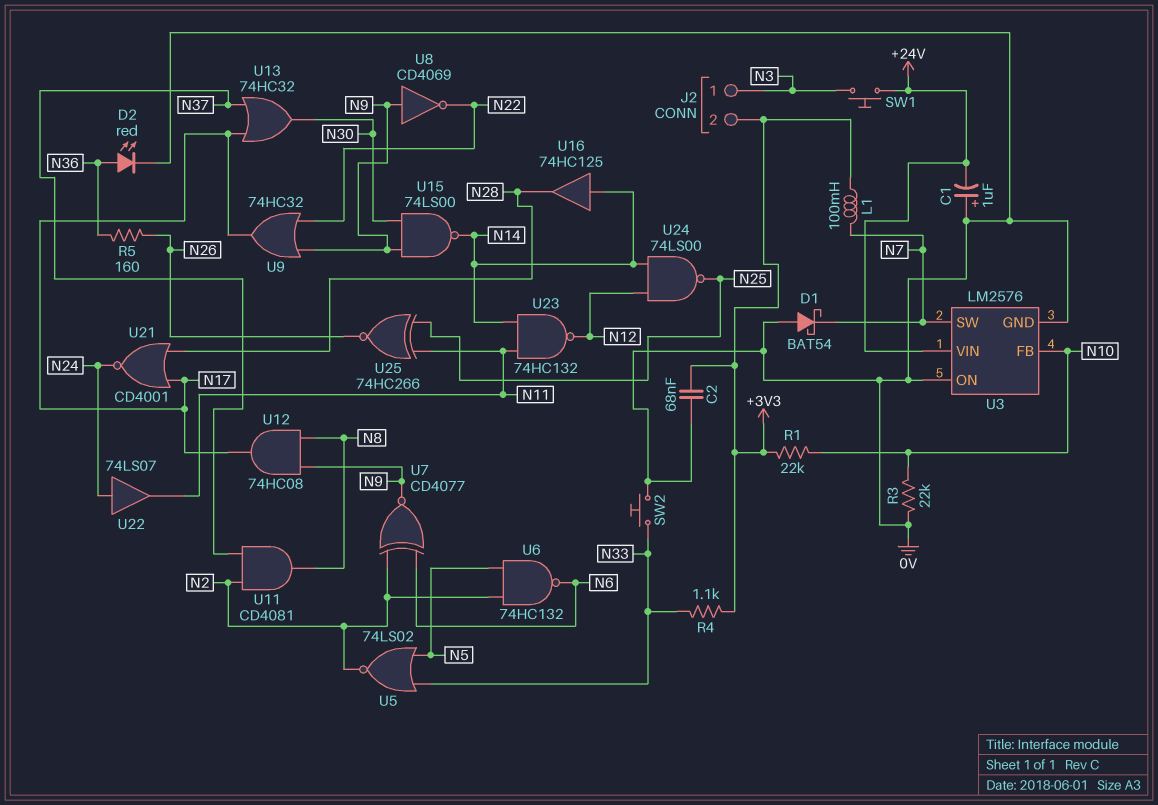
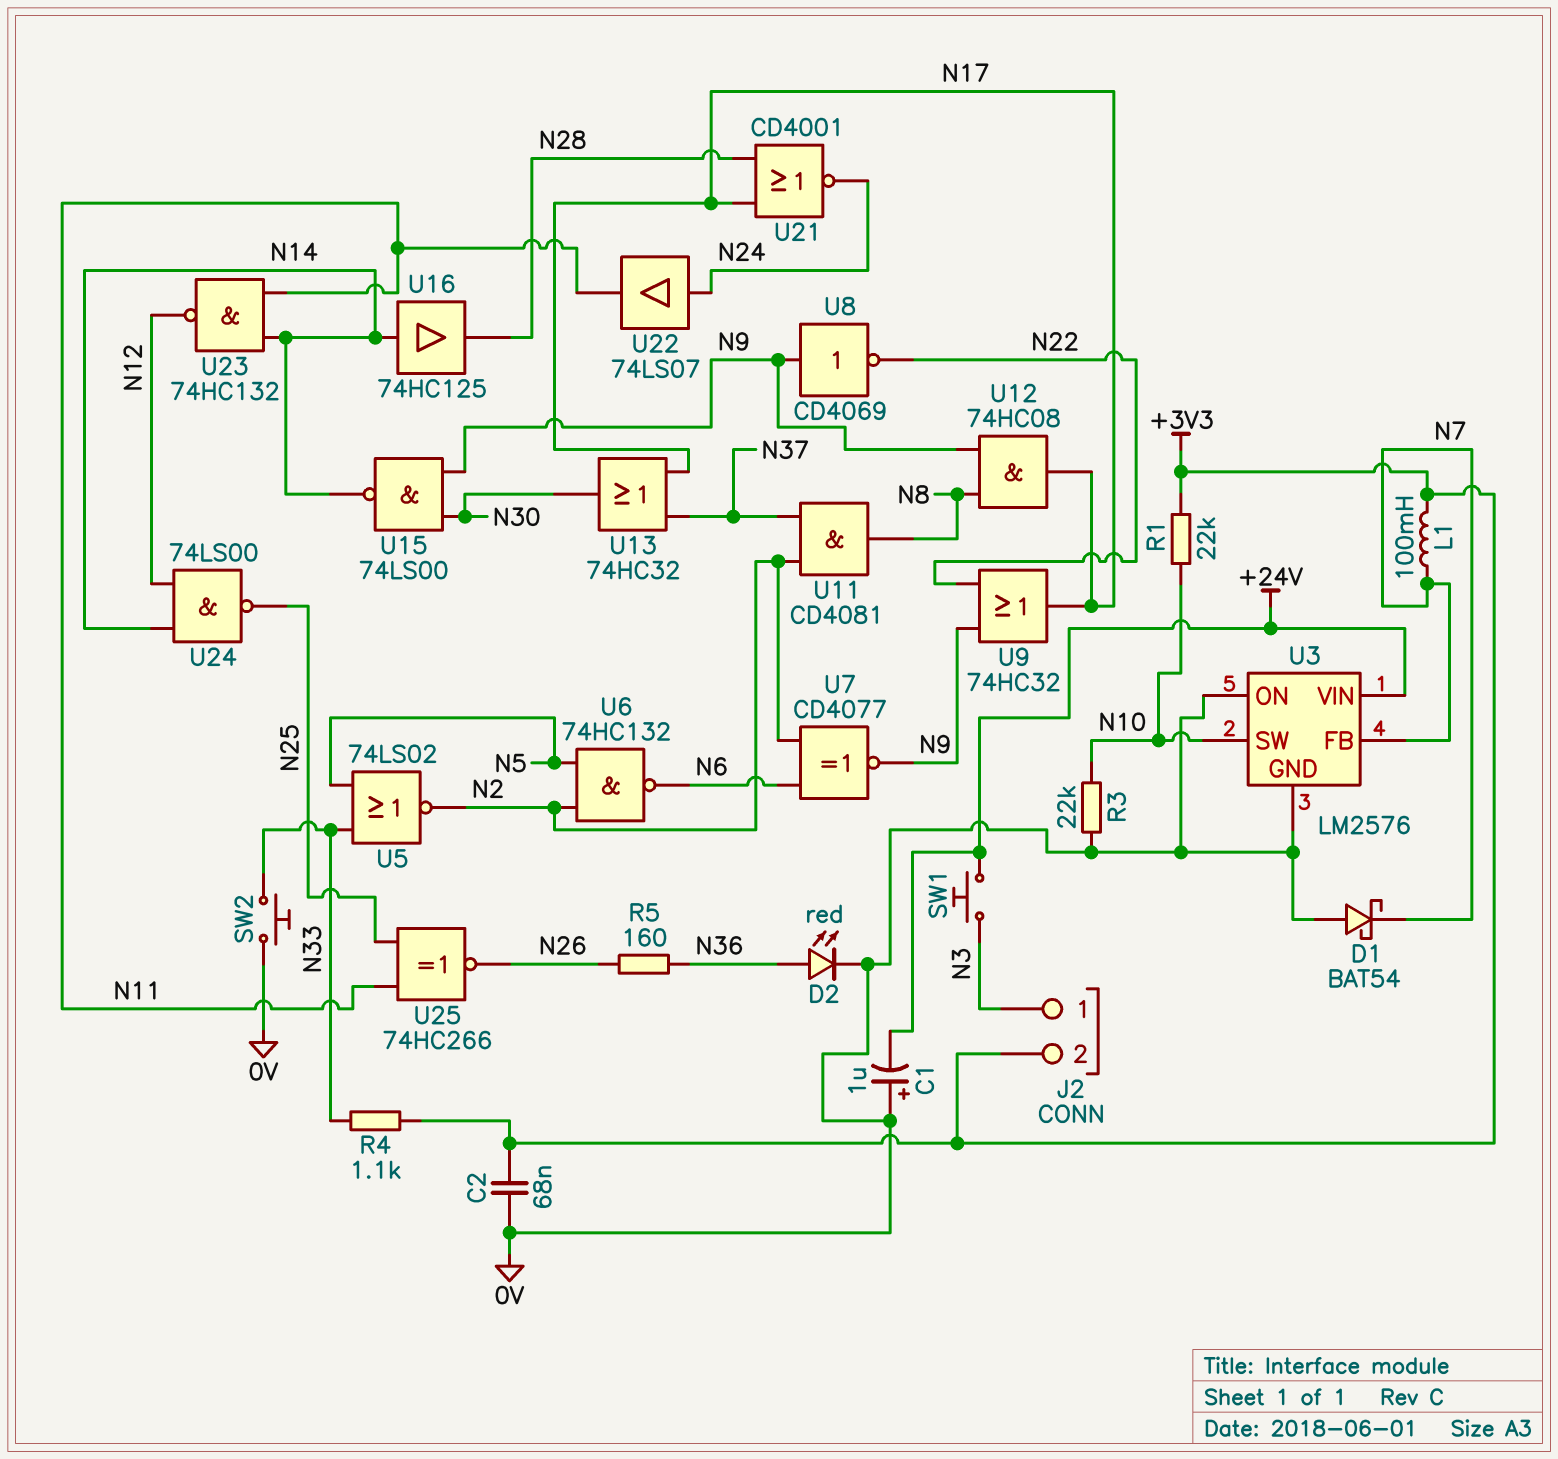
U3 pin FB: N10 -> N7
U3 pin SW: N7 -> N10

